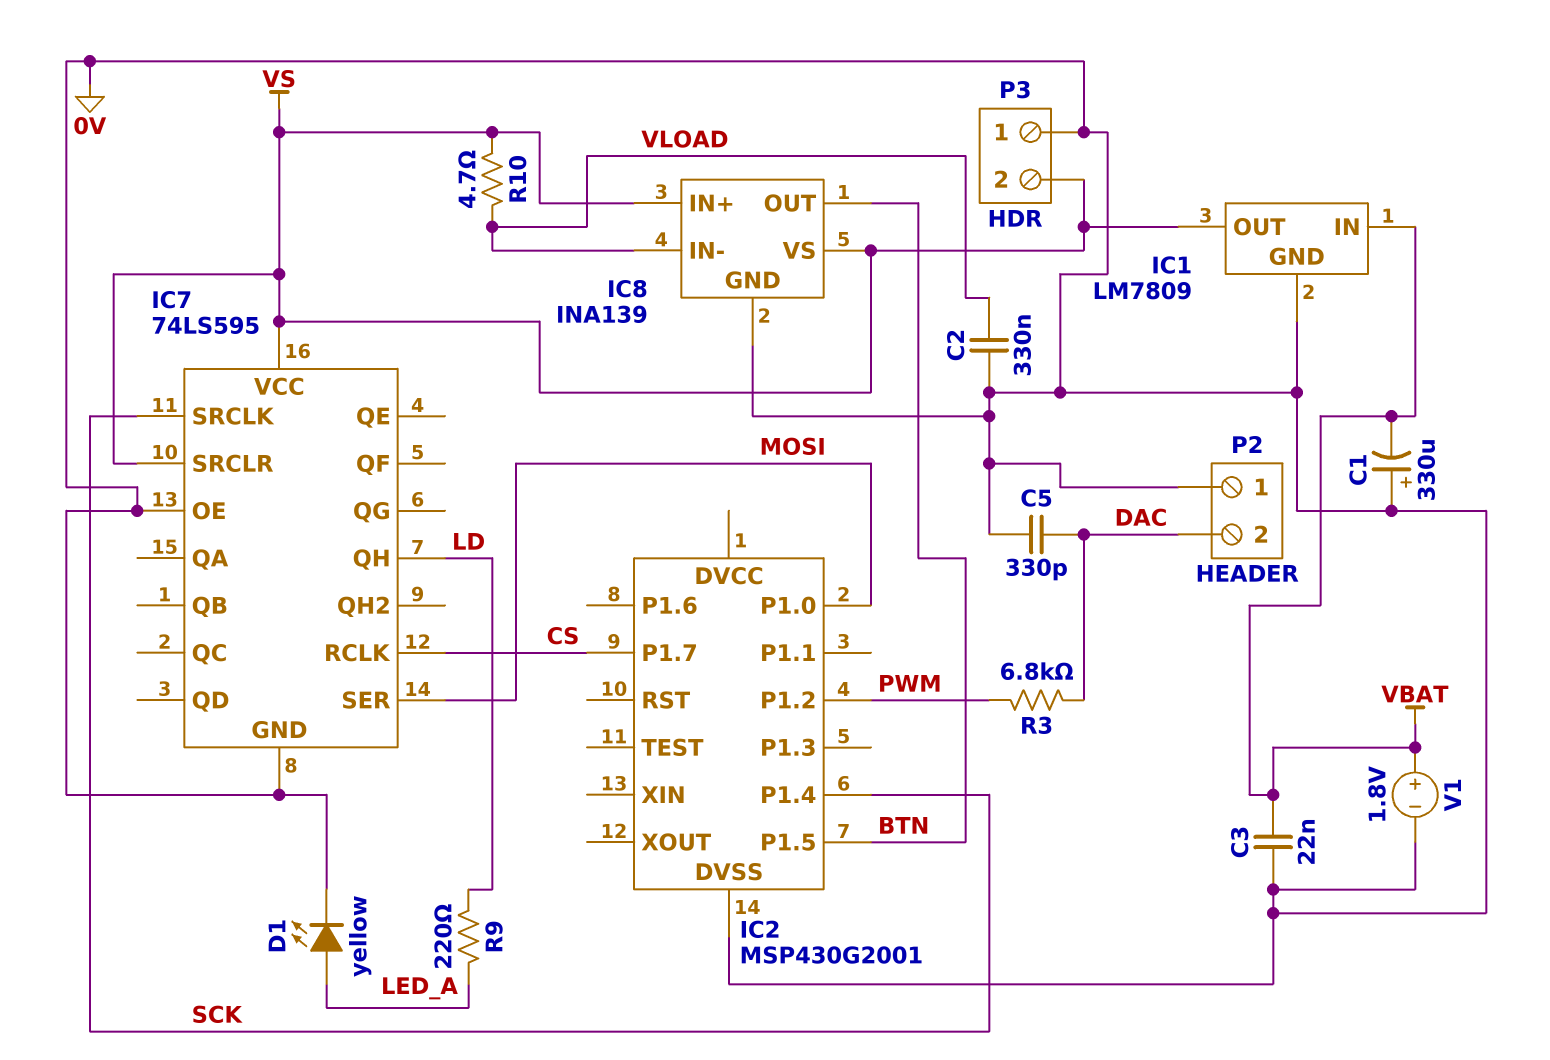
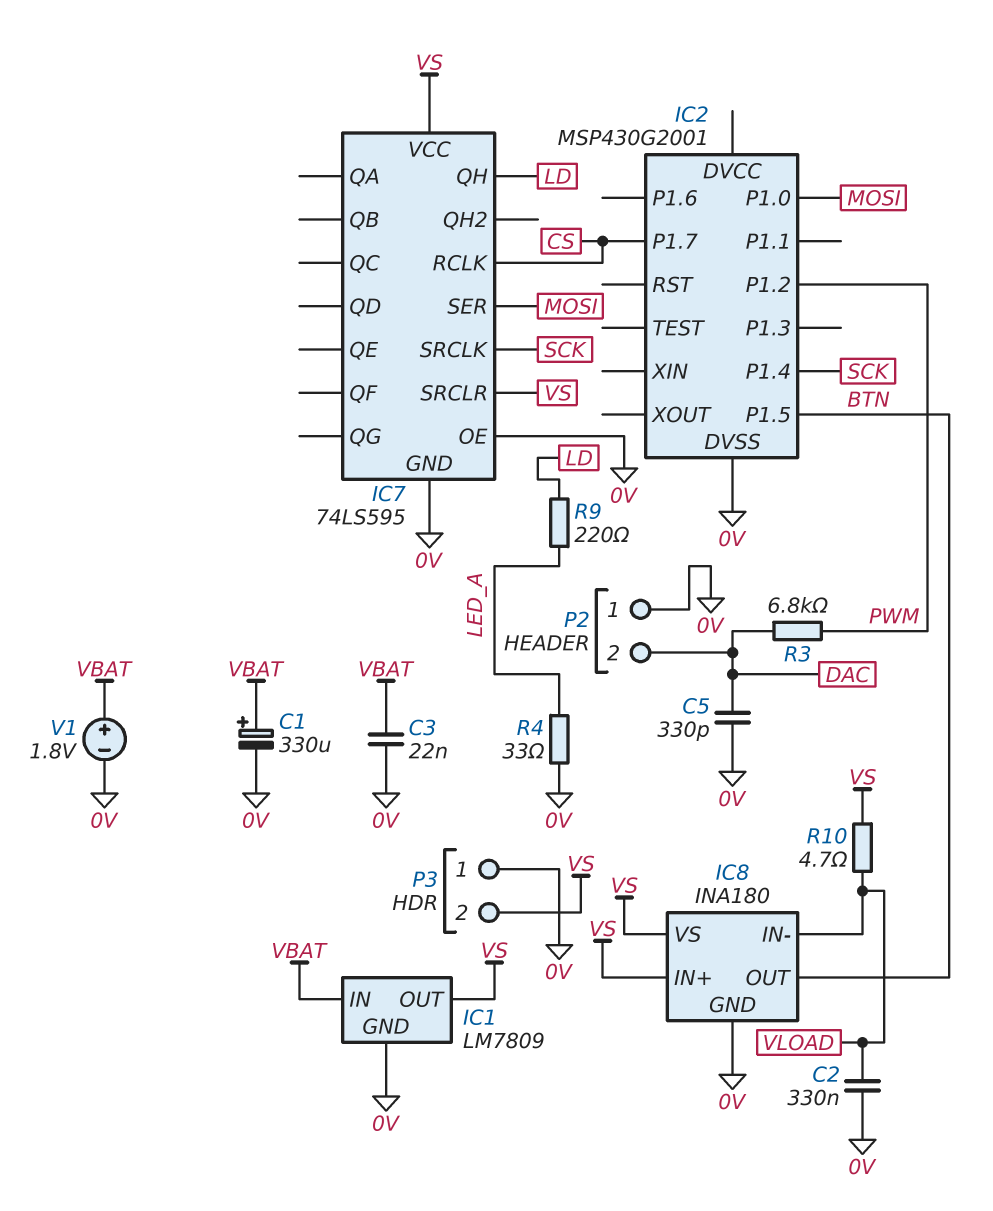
C1: 330uF (plus 0V, minus VBAT) -> 330uF (plus VBAT, minus 0V)
D1: LED yellow (A LED_A, K 0V) -> none
IC8: INA139 -> INA180
R4: none -> 33 (0V, LED_A)

